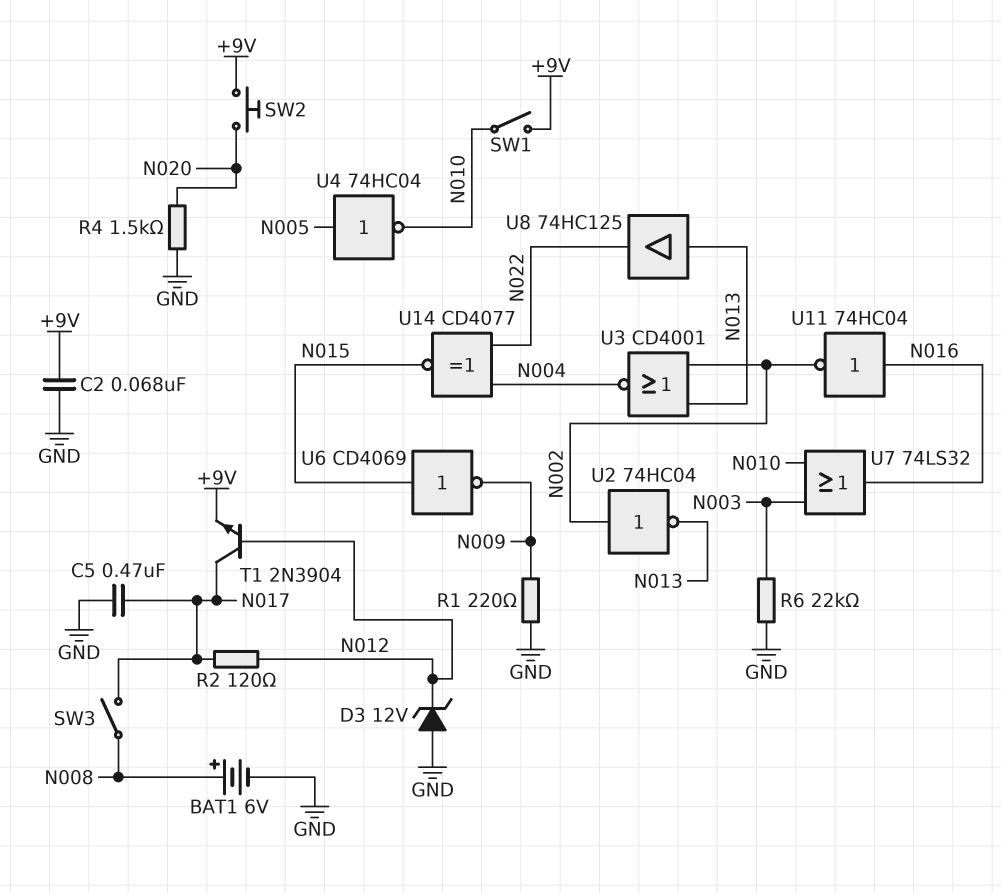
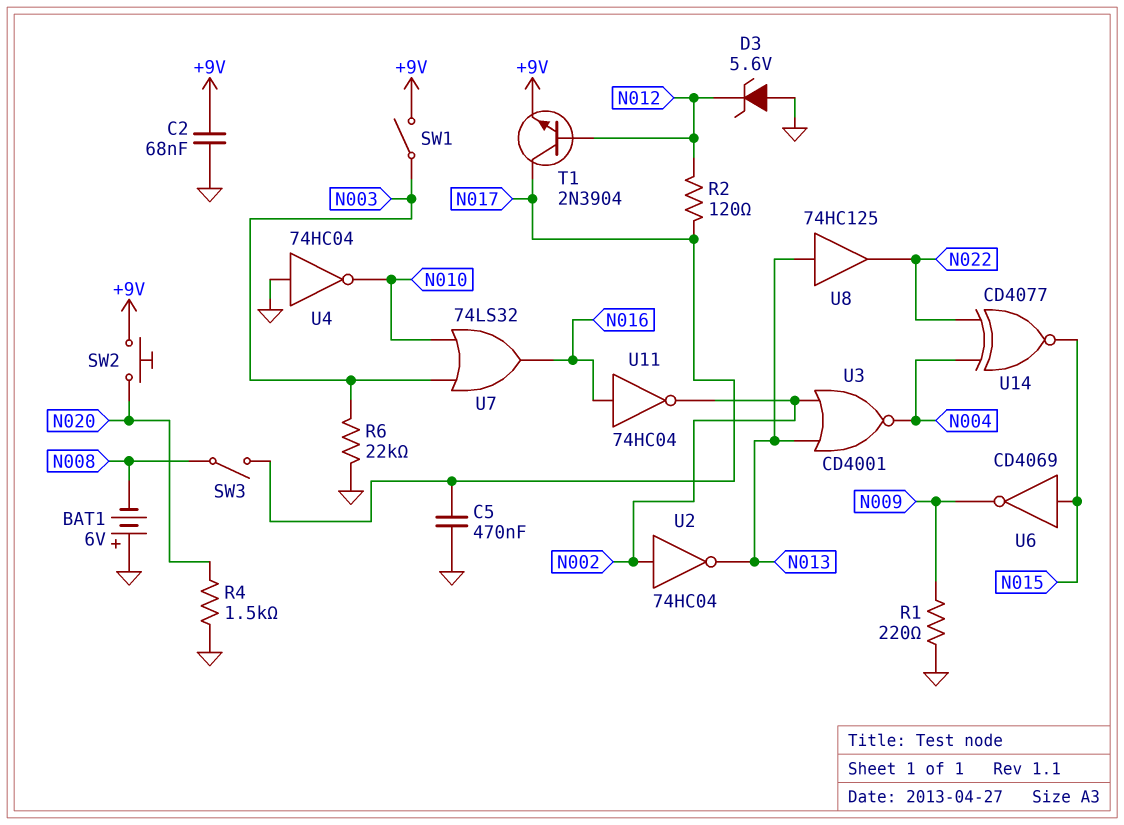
BAT1: 6V (plus N008, minus GND) -> 6V (plus GND, minus N008)
D3: zener 12V (A GND, K N012) -> zener 5.6V (A GND, K N012)
SW1: switch (+9V, N010) -> switch (+9V, N003)
U4: NOT 74HC04 (in N005, out N010) -> NOT 74HC04 (in GND, out N010)

